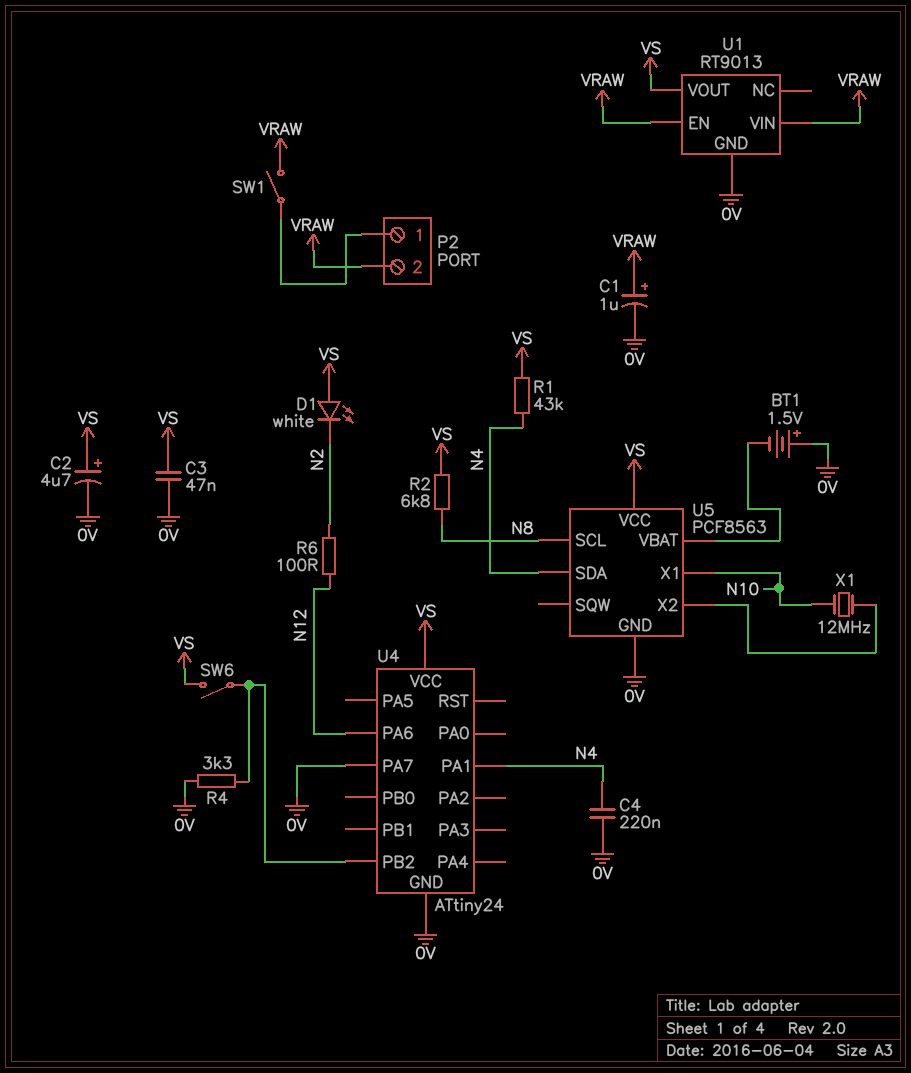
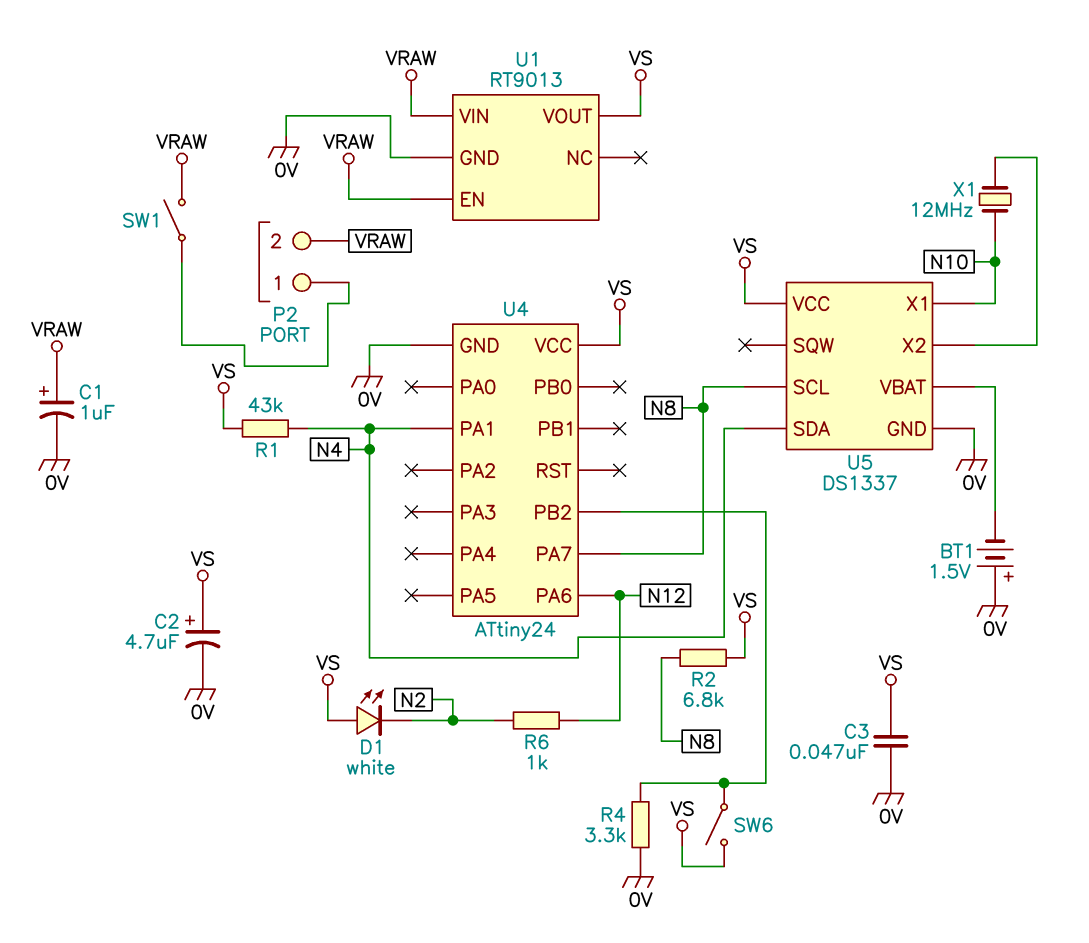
C4: 220nF (0V, N4) -> none
R6: 100 (N2, N12) -> 1k (N2, N12)
U4 pin PA7: 0V -> N8
U5: PCF8563 -> DS1337

